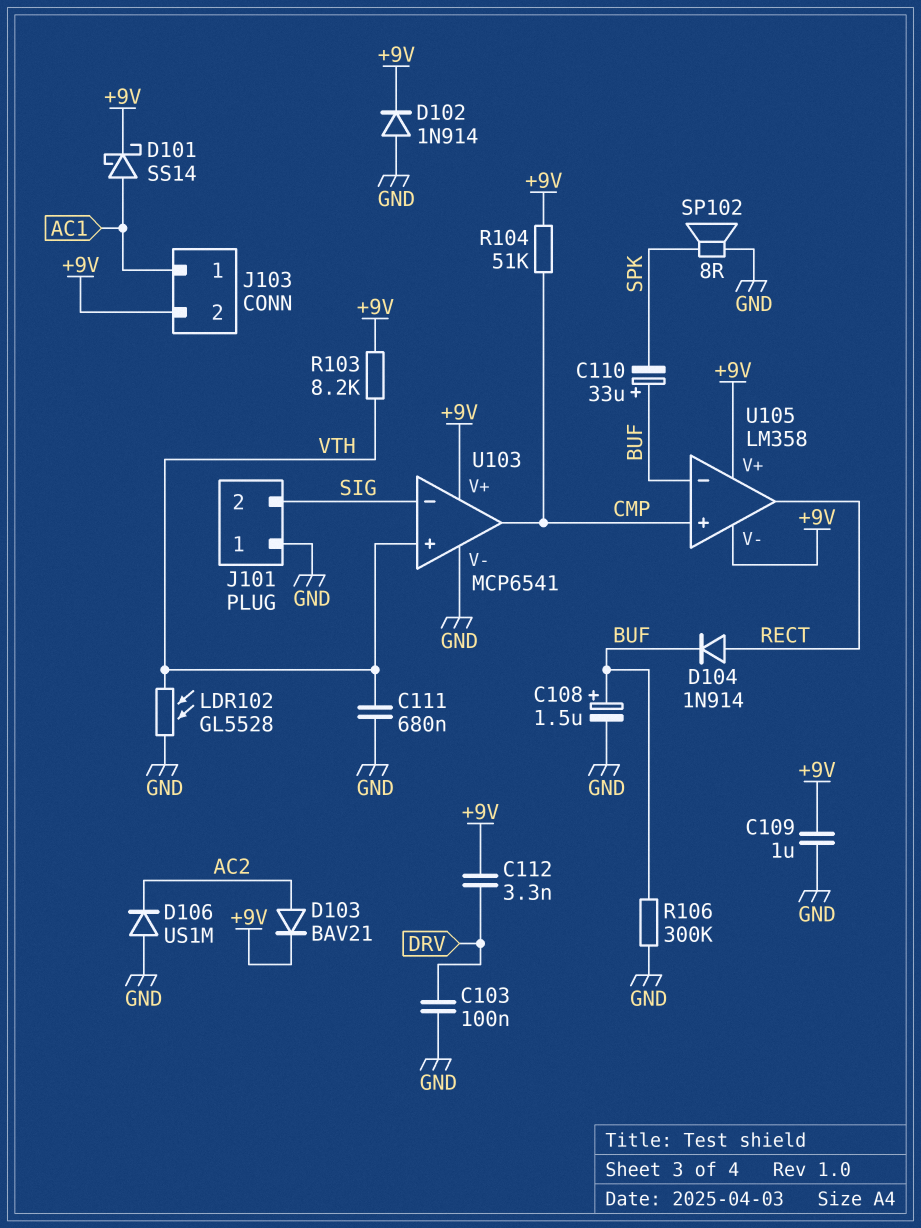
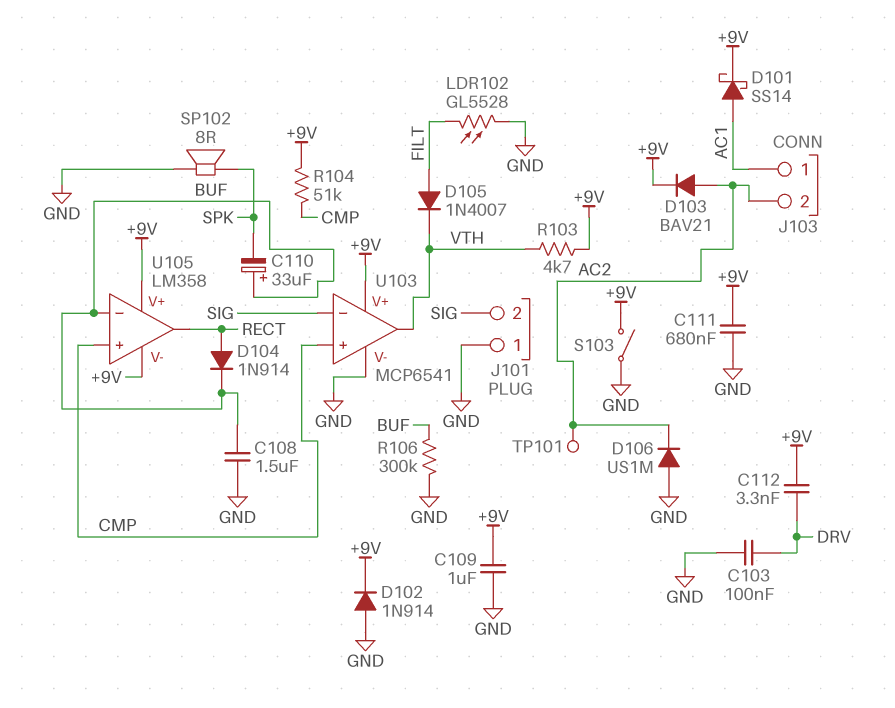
C108: 1.5uF (plus BUF, minus GND) -> 1.5uF (BUF, GND)
C111: 680nF (GND, VTH) -> 680nF (+9V, GND)
D105: none -> diode 1N4007 (A FILT, K VTH)
J103 pin 2: +9V -> AC2
LDR102: GL5528 (GND, VTH) -> GL5528 (FILT, GND)
R103: 8.2k (+9V, VTH) -> 4.7k (+9V, VTH)
S103: none -> switch (+9V, GND)
TP101: none -> test point (AC2)
U103 pin in+: VTH -> CMP
U103 pin out: CMP -> VTH

